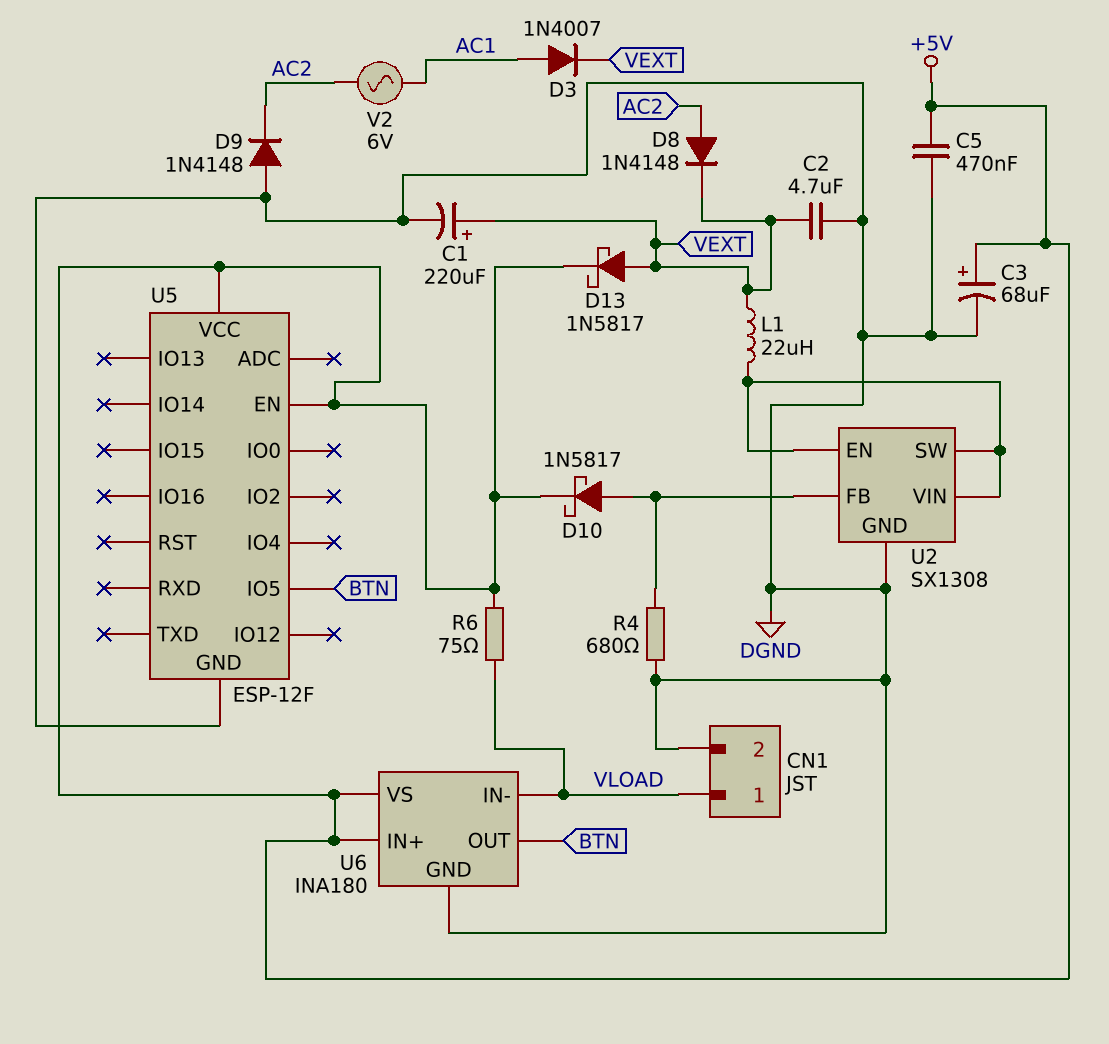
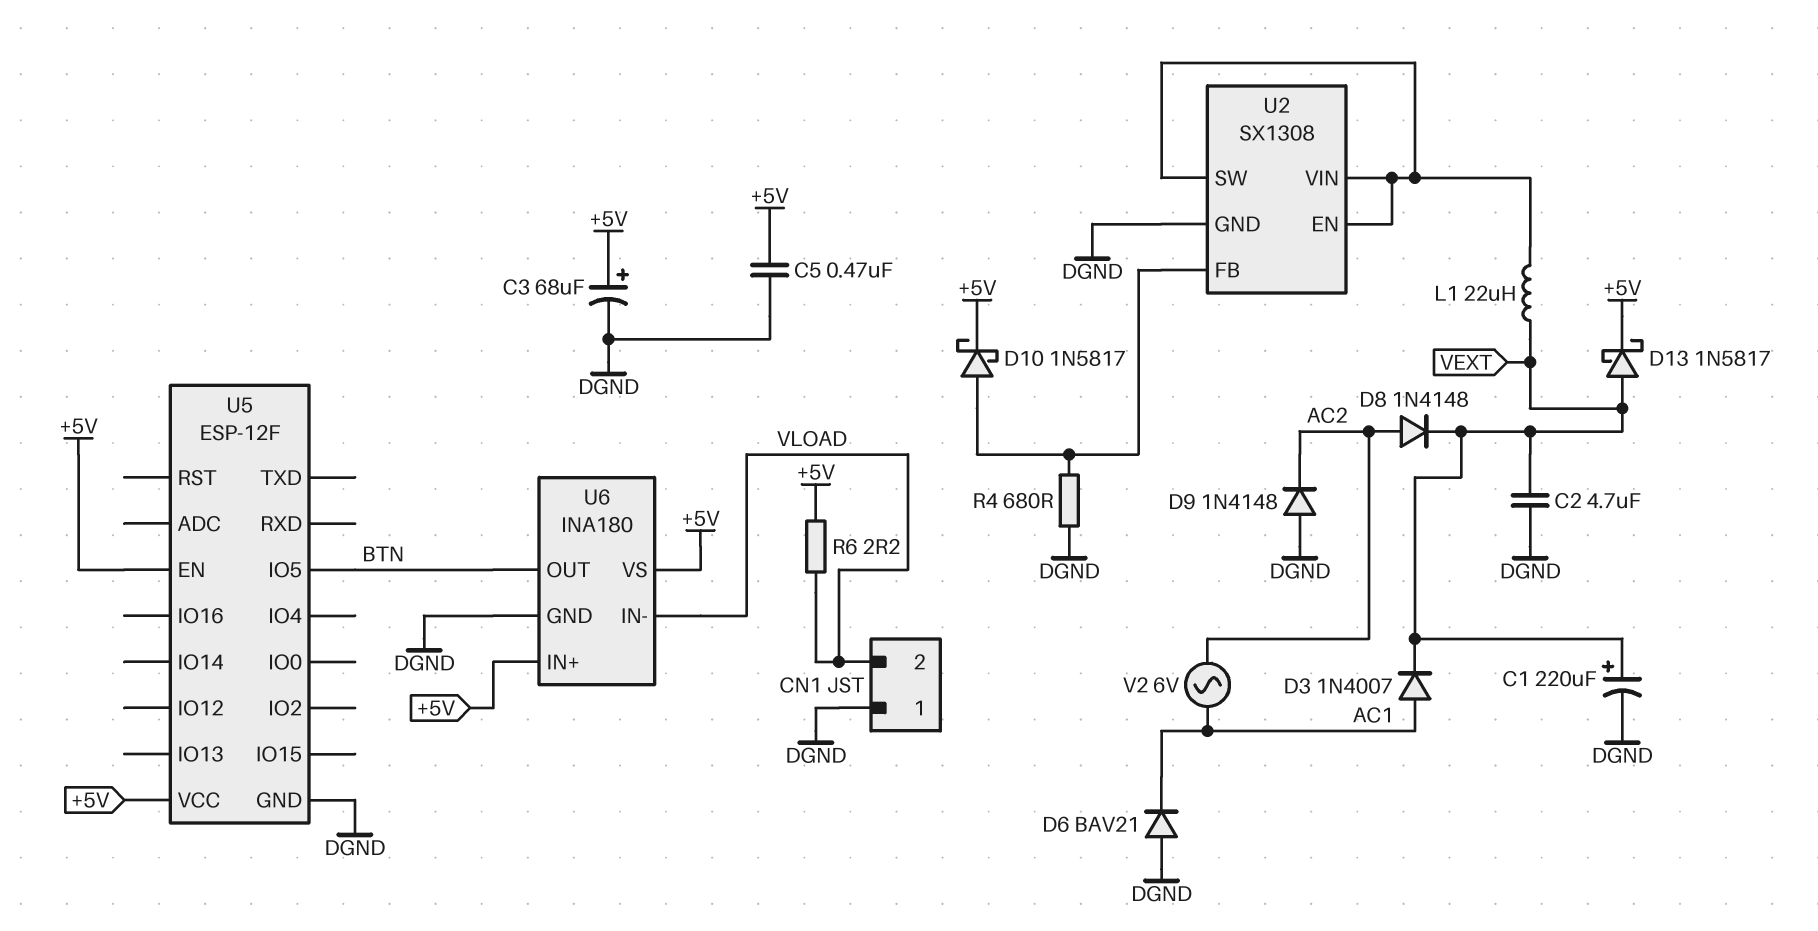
CN1 pin 1: VLOAD -> DGND
CN1 pin 2: DGND -> VLOAD
D6: none -> diode BAV21 (A DGND, K AC1)
R6: 75 (+5V, VLOAD) -> 2.2 (+5V, VLOAD)

